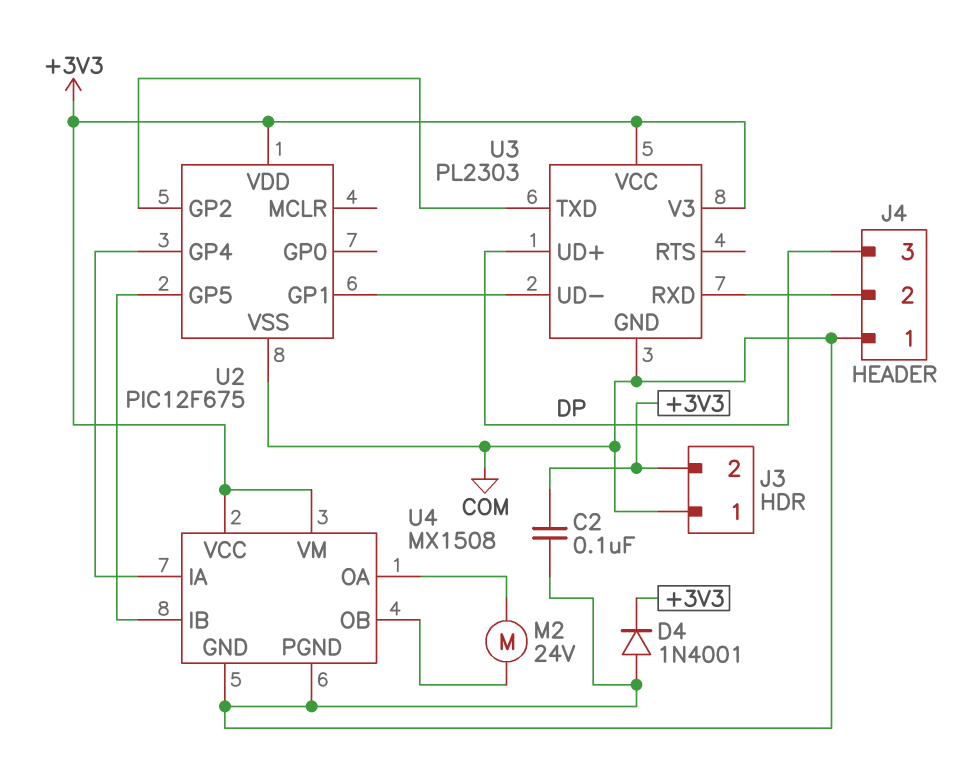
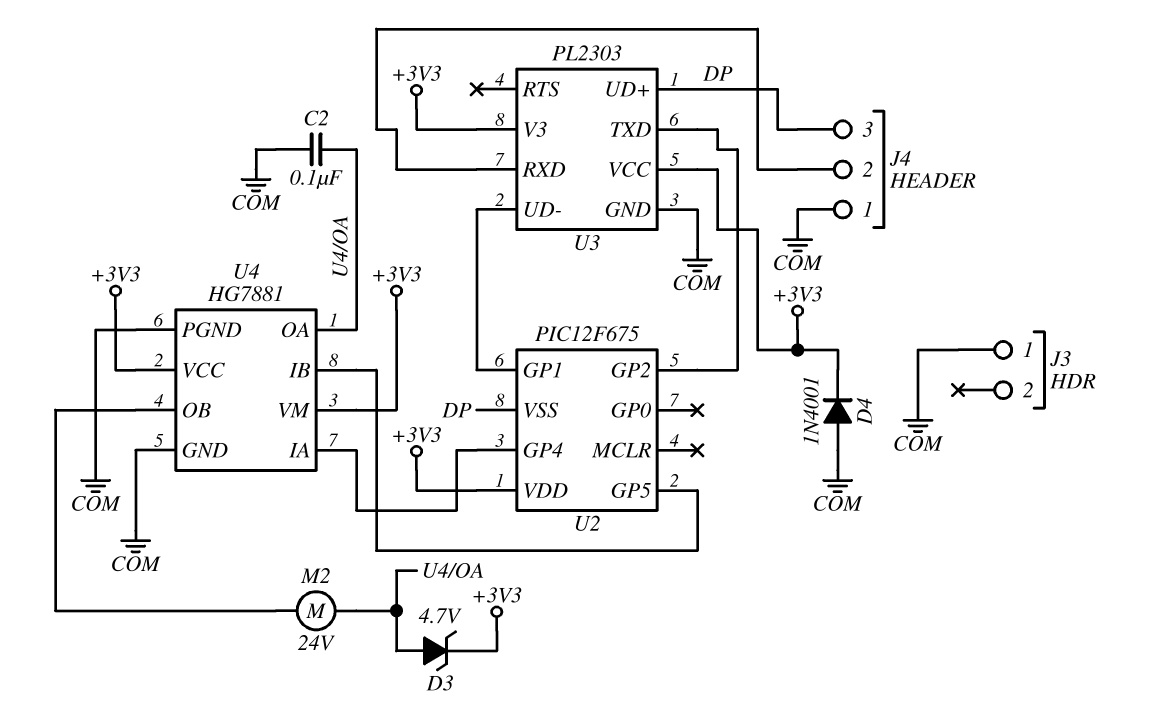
C2: 100nF (+3V3, COM) -> 100nF (COM, U4/OA)
D3: none -> zener 4.7V (A U4/OA, K +3V3)
J3 pin 2: +3V3 -> none
U2 pin VSS: COM -> DP
U4: MX1508 -> HG7881

